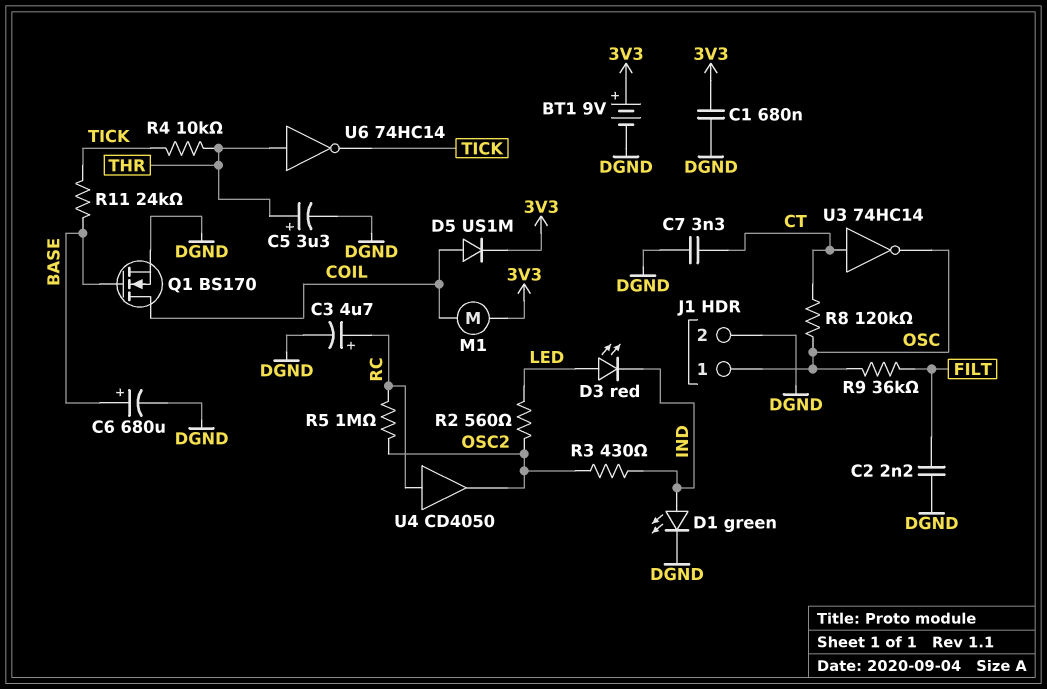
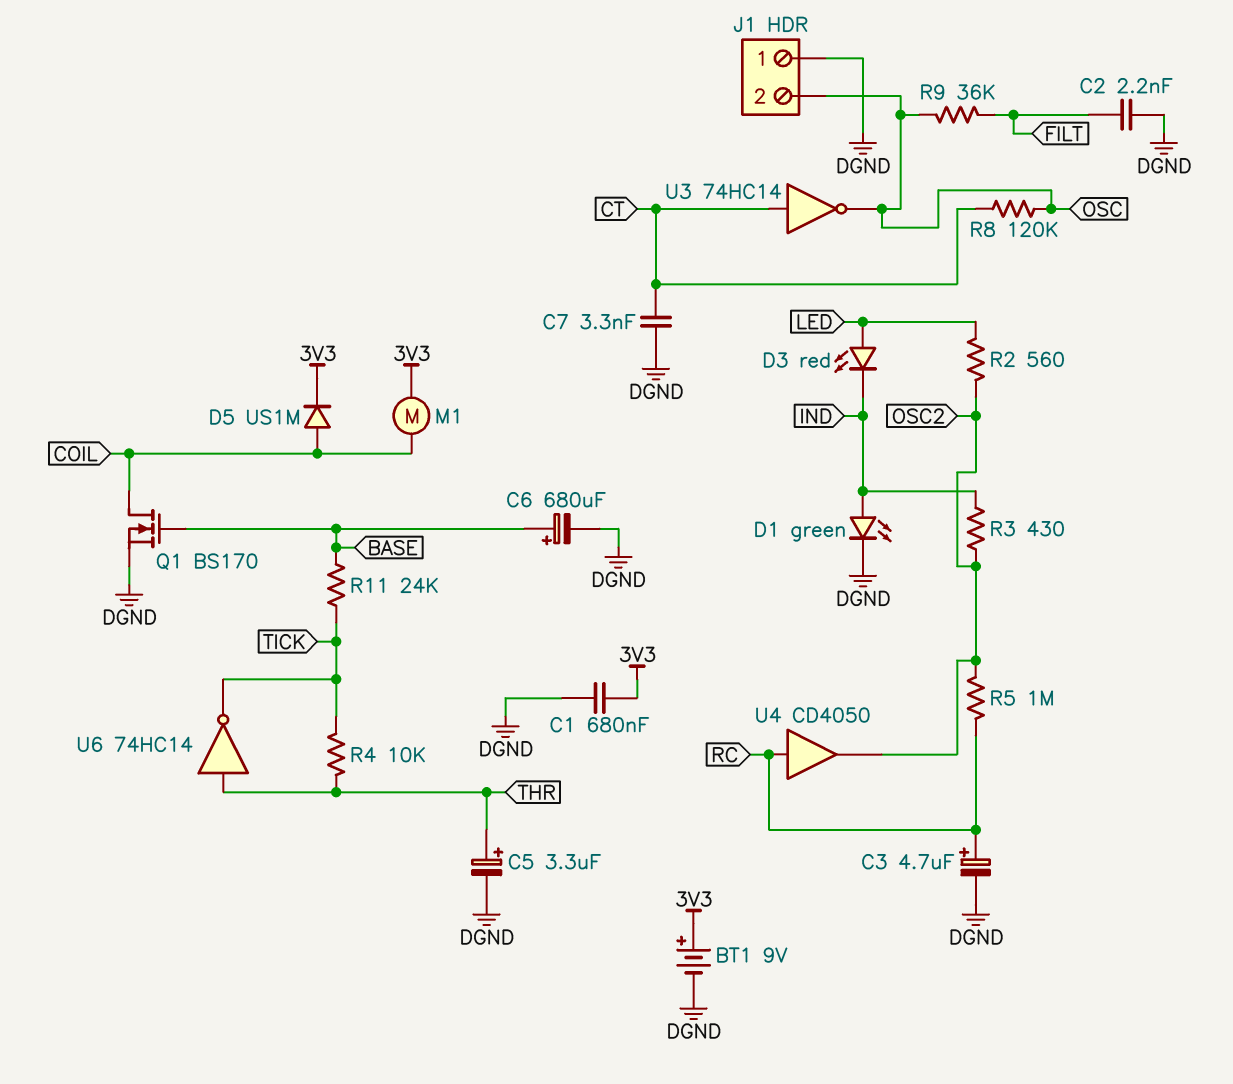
J1 pin 1: OSC -> DGND
J1 pin 2: DGND -> OSC

